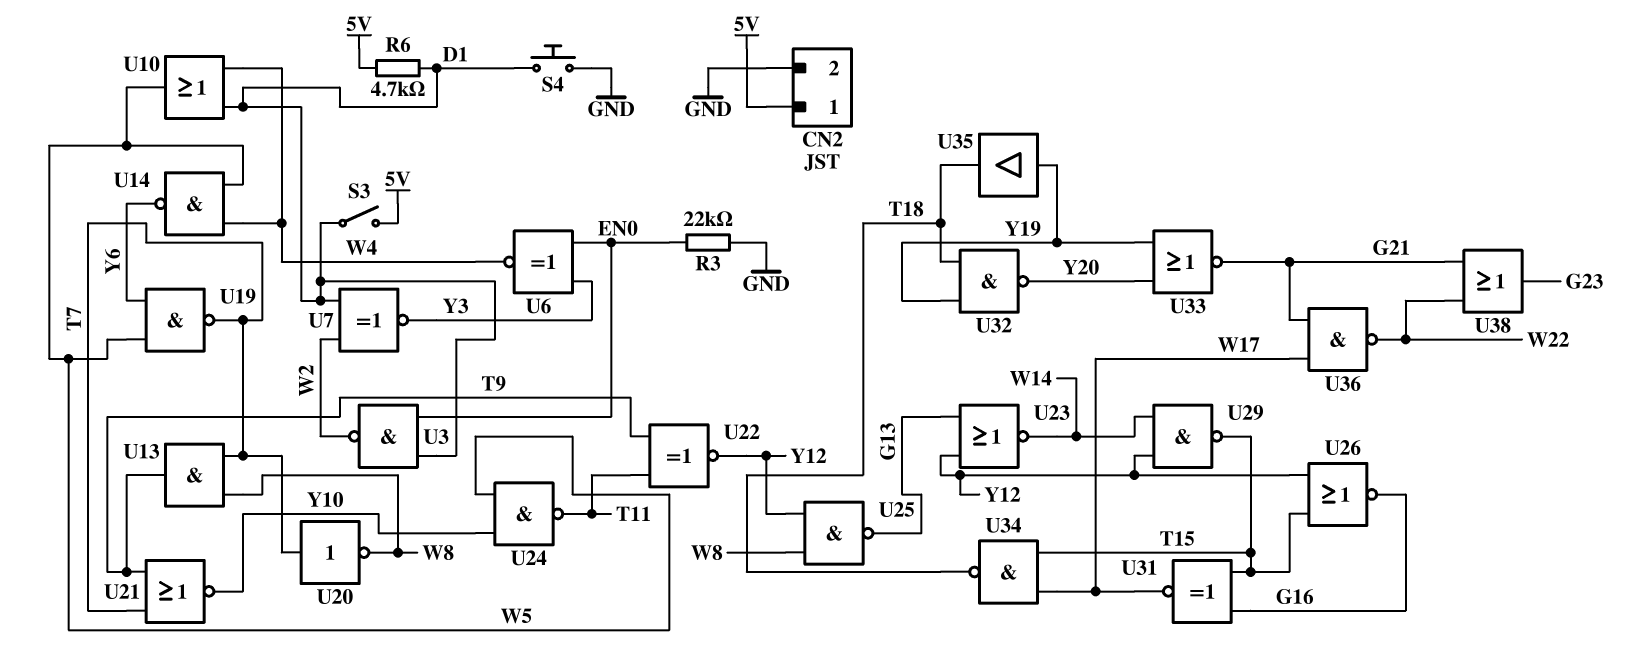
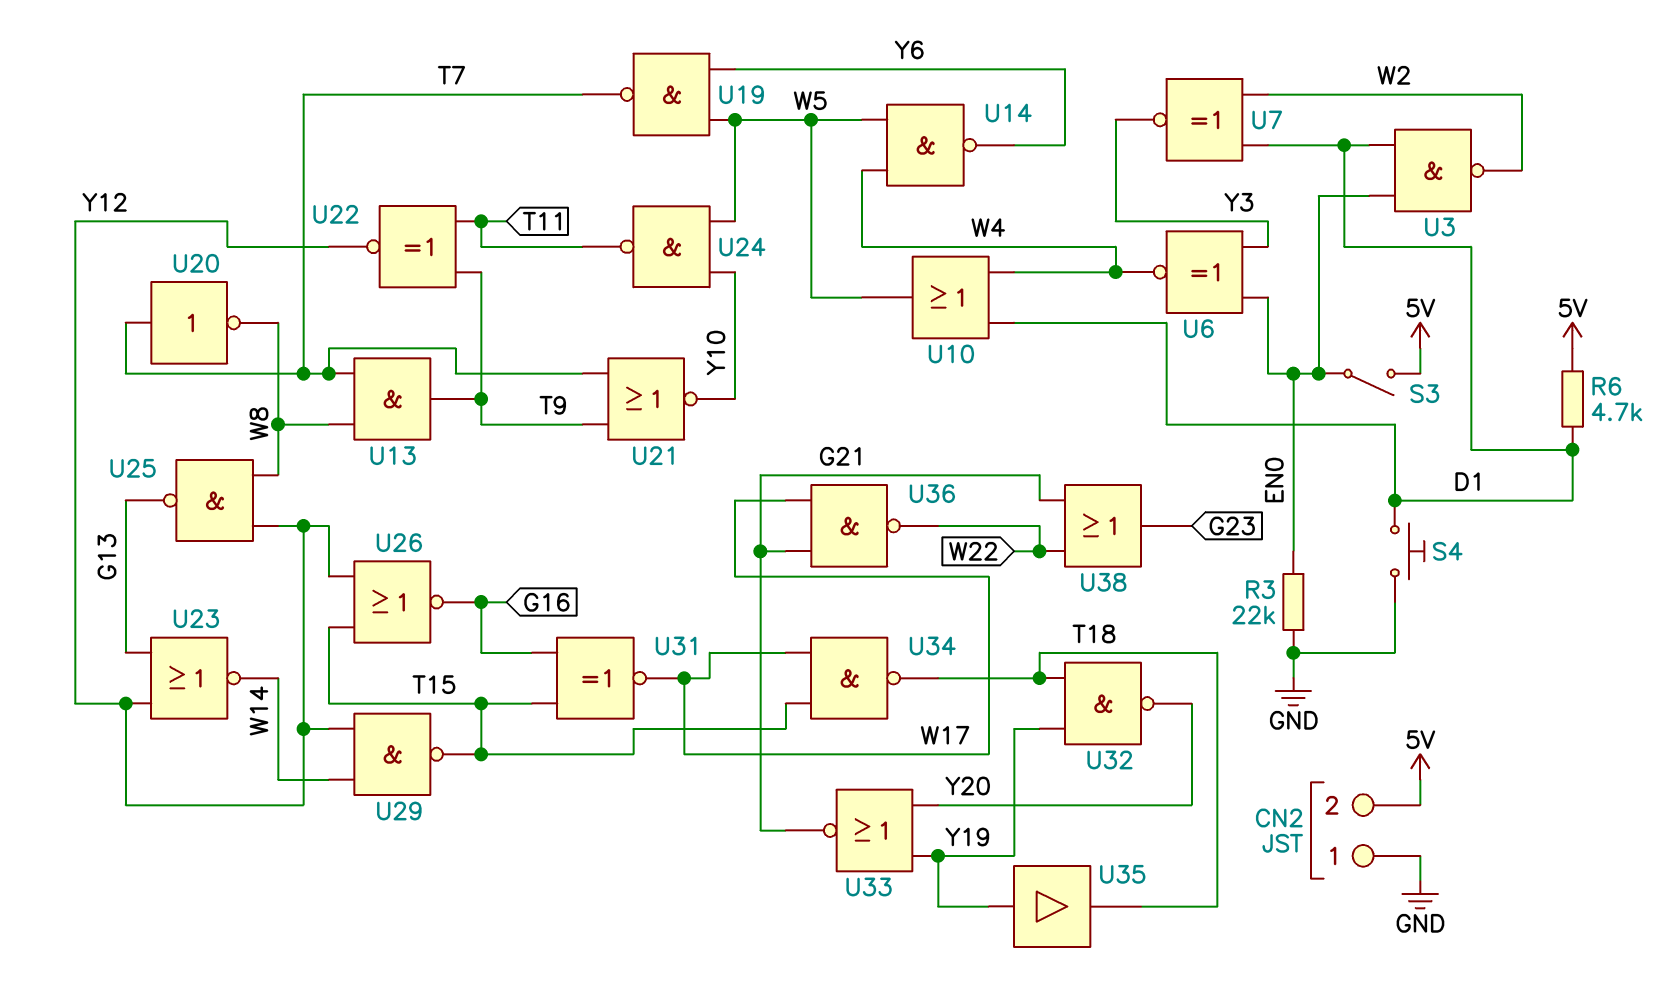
CN2 pin 1: 5V -> GND
CN2 pin 2: GND -> 5V
S3: switch (5V, D1) -> switch (5V, EN0)

